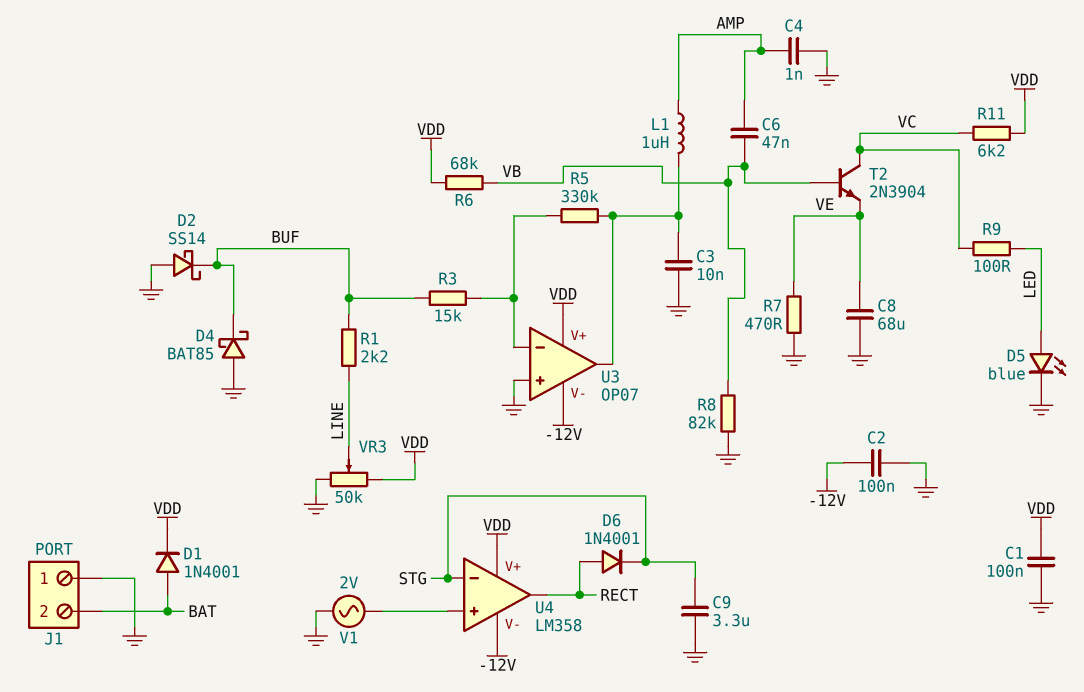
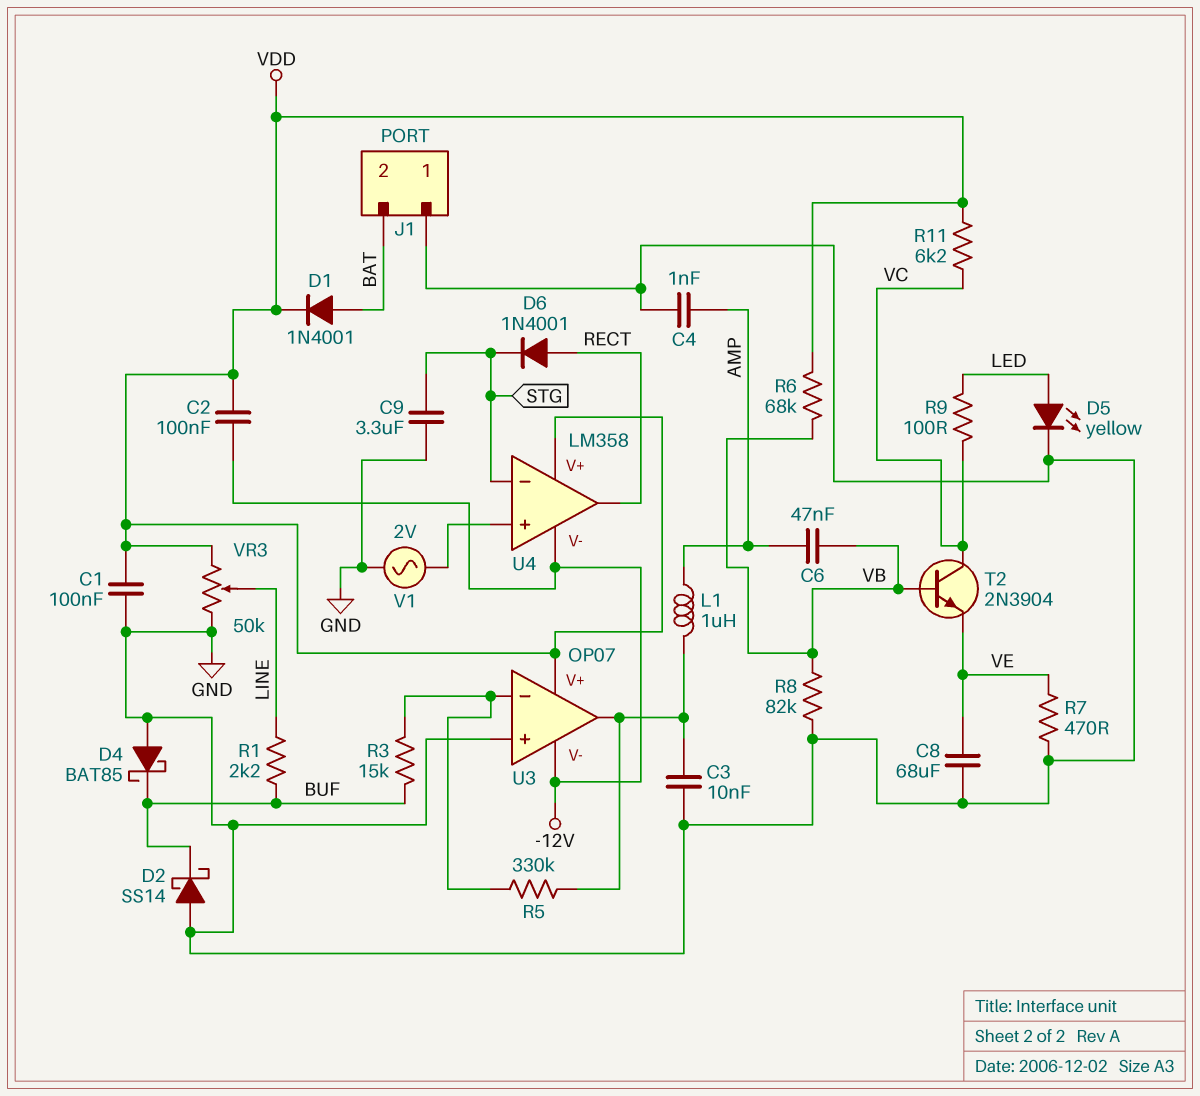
C2: 100nF (-12V, GND) -> 100nF (-12V, VDD)
D5: LED blue (A LED, K GND) -> LED yellow (A LED, K GND)

